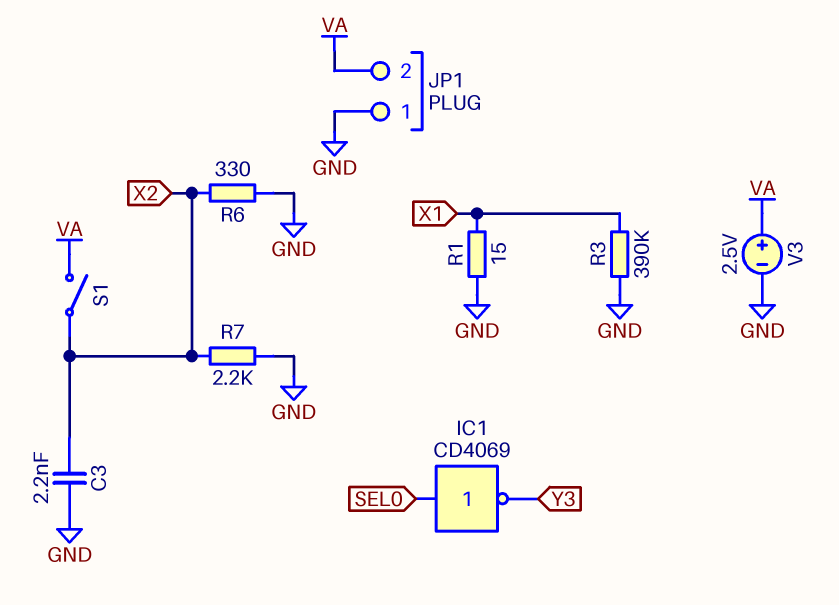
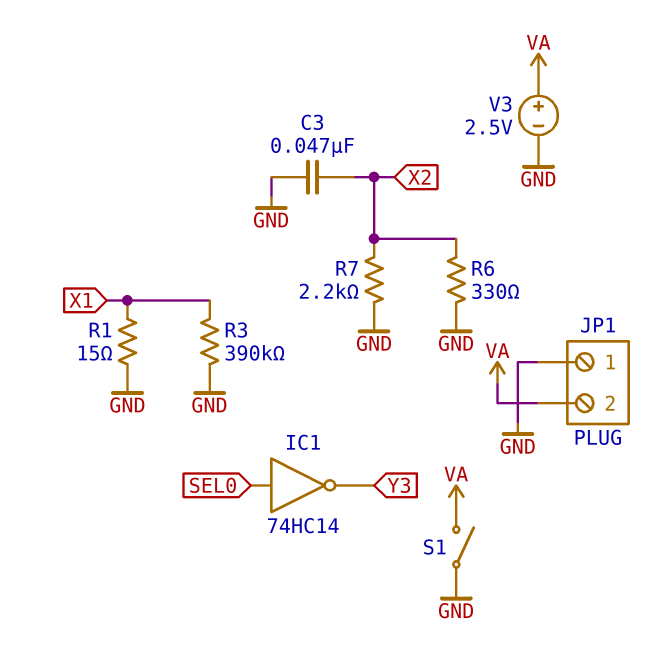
C3: 2.2nF (GND, X2) -> 47nF (GND, X2)
IC1: NOT CD4069 (in SEL0, out Y3) -> NOT 74HC14 (in SEL0, out Y3)
S1: switch (VA, X2) -> switch (GND, VA)

